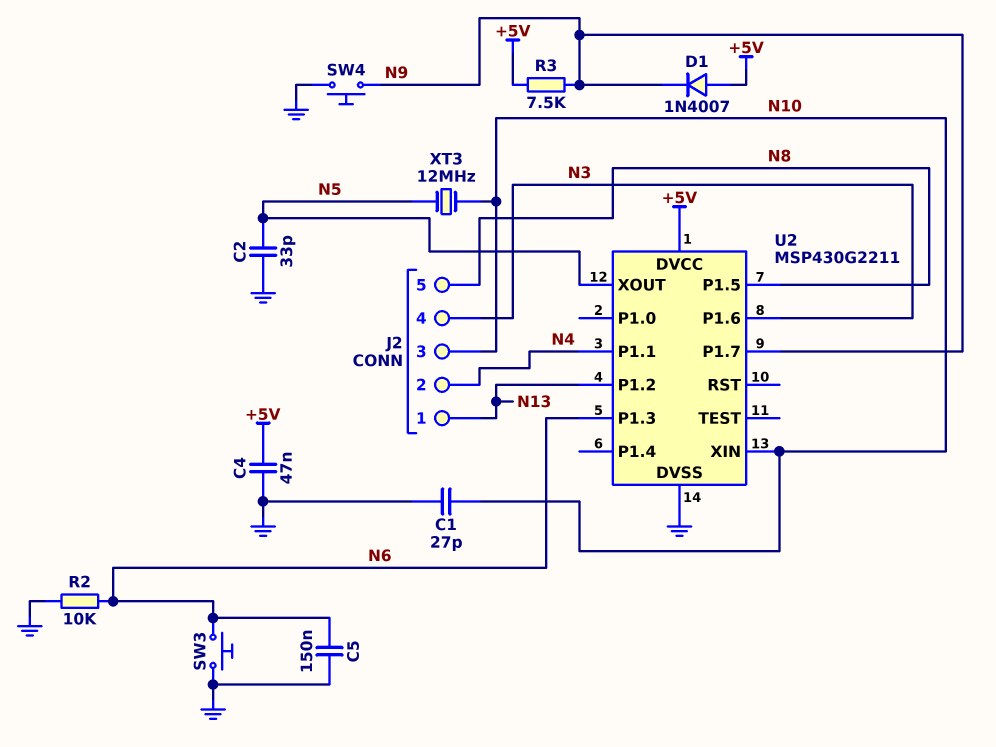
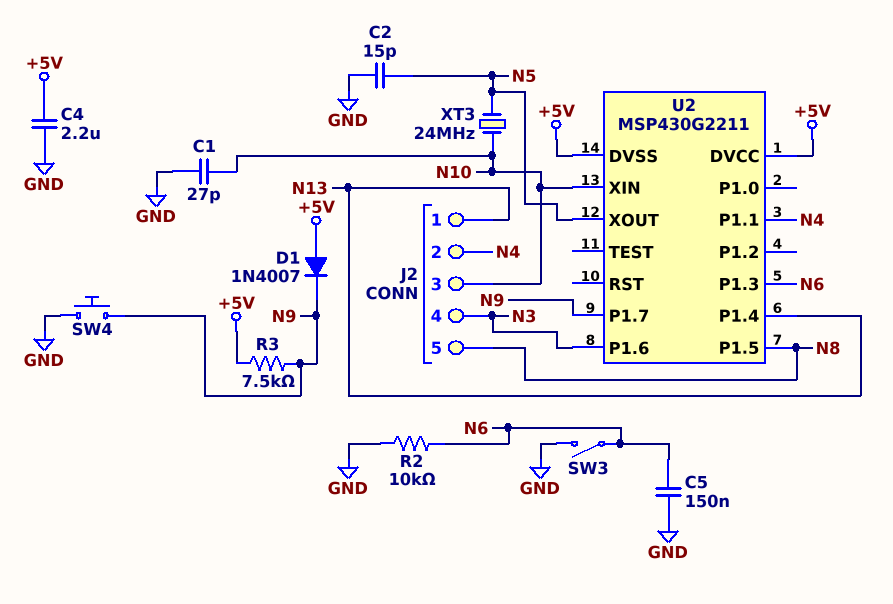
C2: 33pF (GND, N5) -> 15pF (GND, N5)
C4: 47nF (+5V, GND) -> 2.2uF (+5V, GND)
SW3: button (GND, N6) -> switch (GND, N6)
U2 pin DVSS: GND -> +5V
U2 pin P1.2: N13 -> none
U2 pin P1.4: none -> N13
XT3: 12MHz (N5, N10) -> 24MHz (N5, N10)

